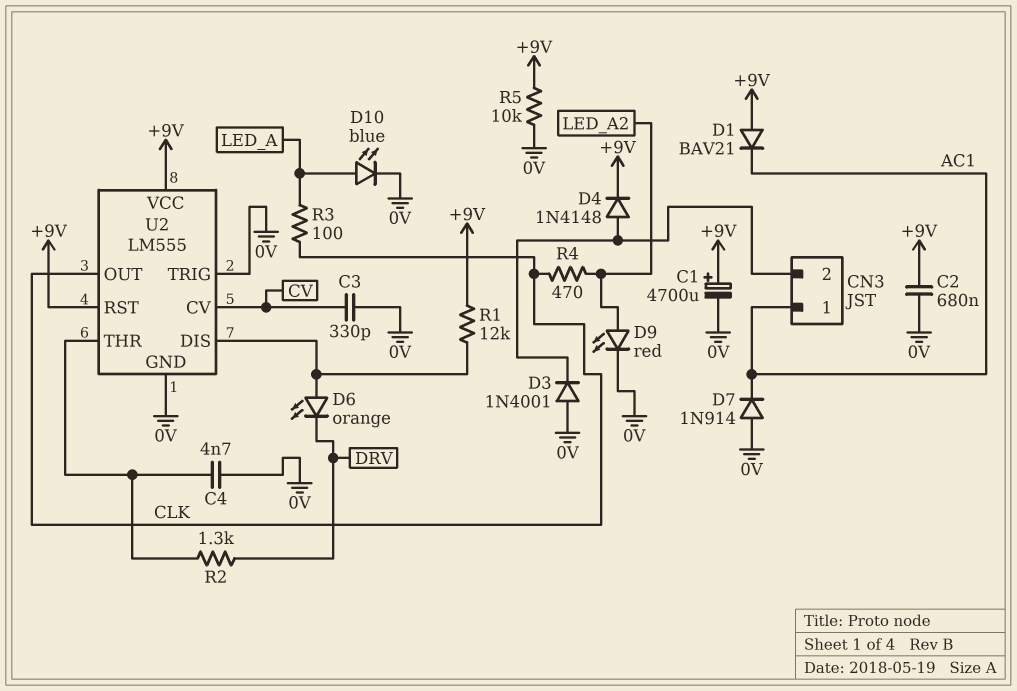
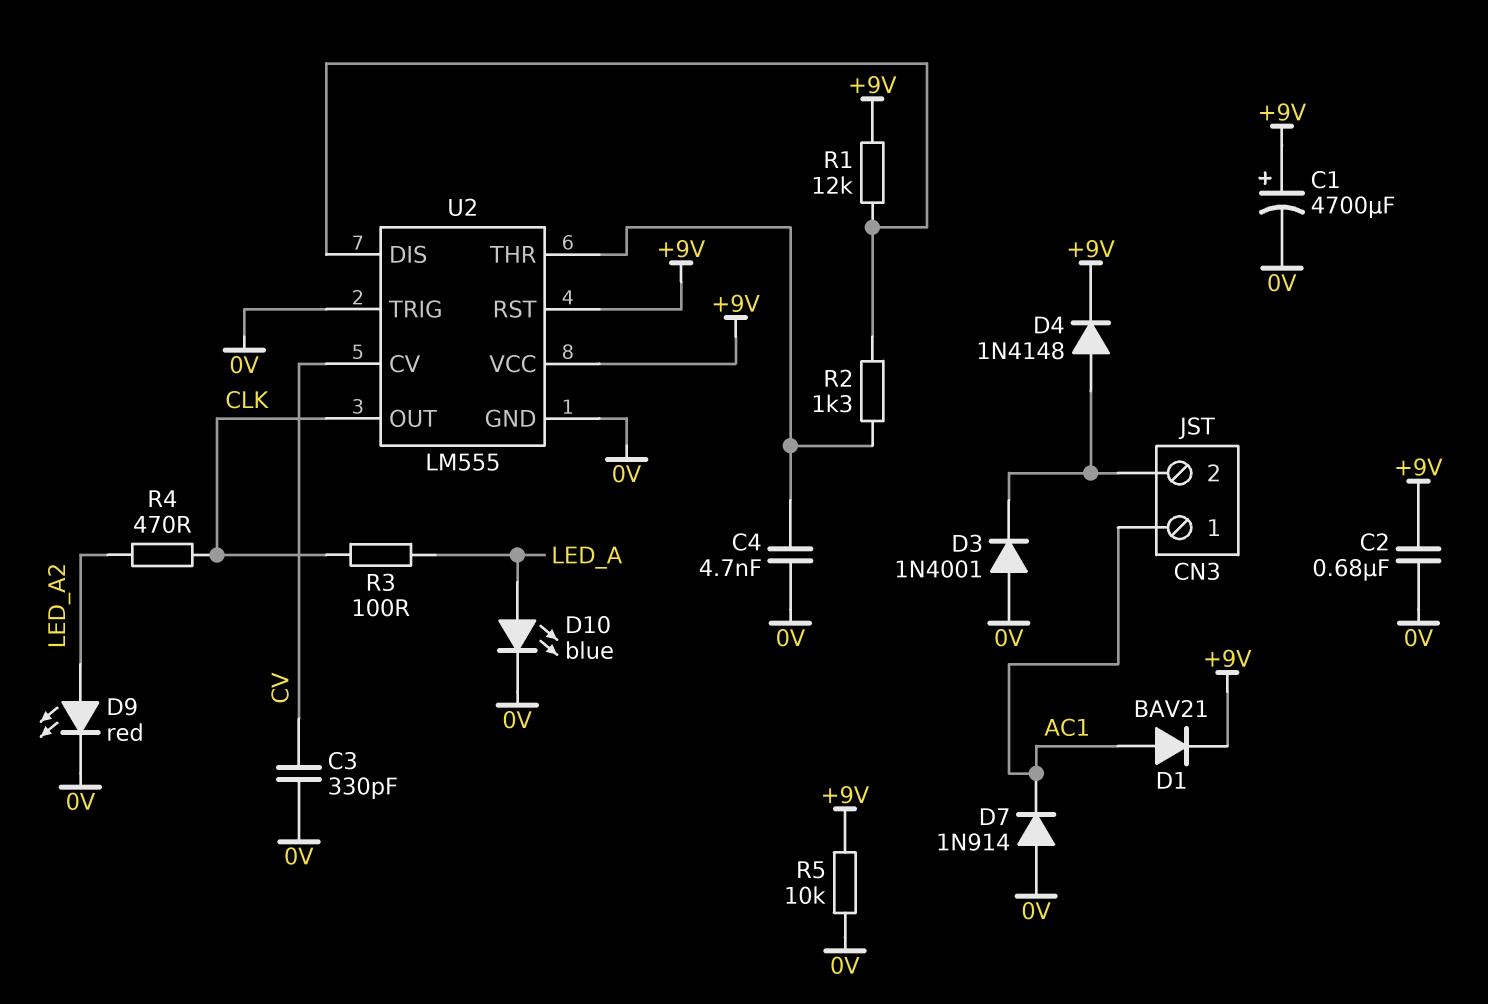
D1: diode BAV21 (A +9V, K AC1) -> diode BAV21 (A AC1, K +9V)
D6: LED orange (A U2/DIS, K DRV) -> none
R2: 1.3k (DRV, U2/THR) -> 1.3k (U2/DIS, U2/THR)

